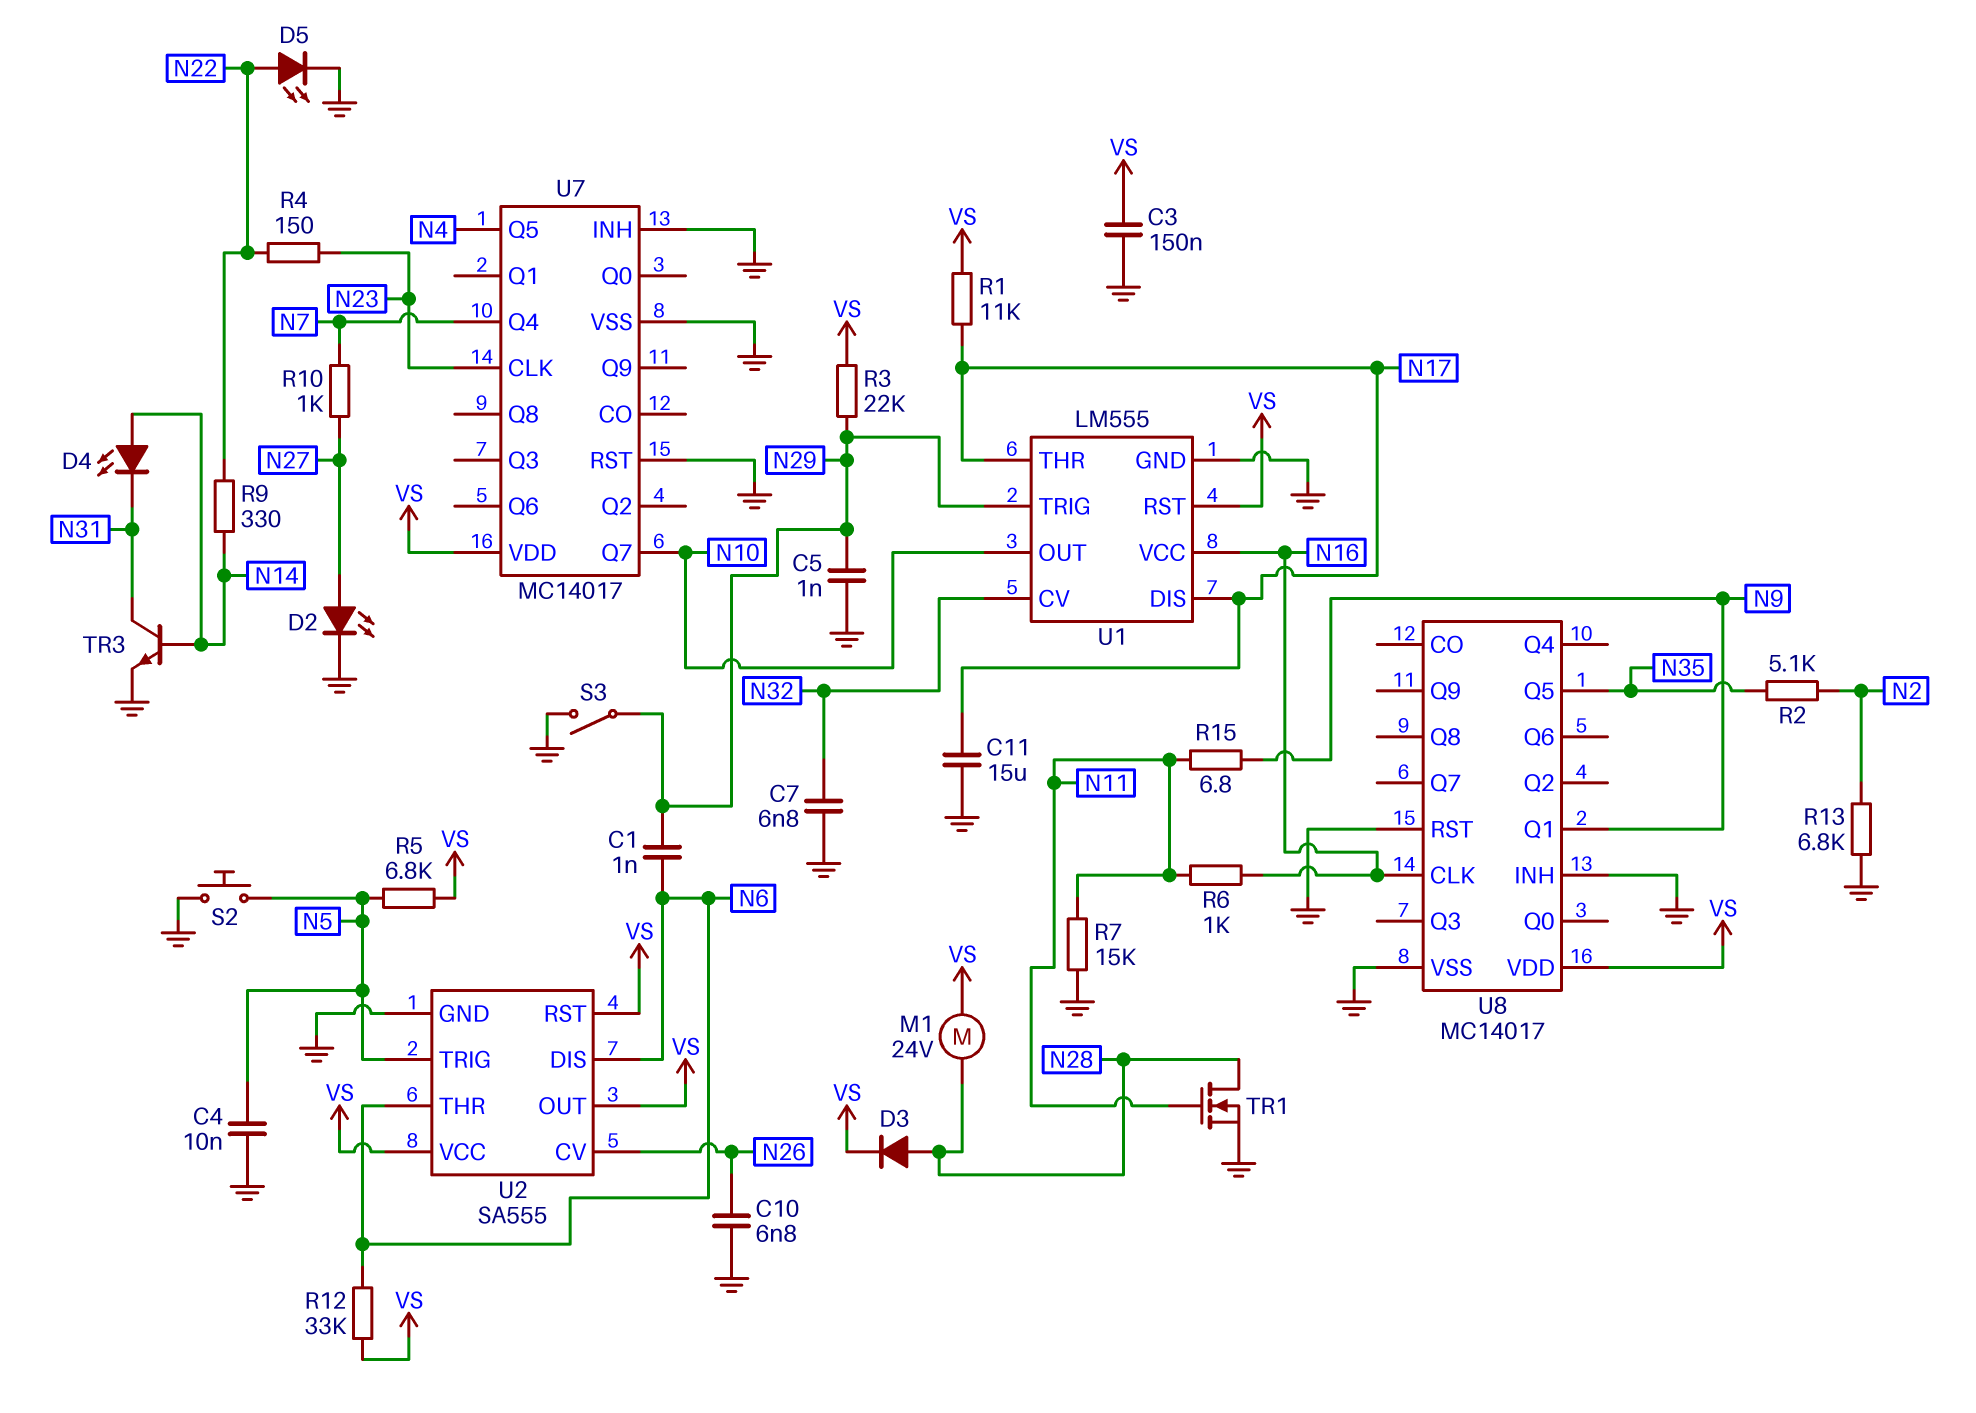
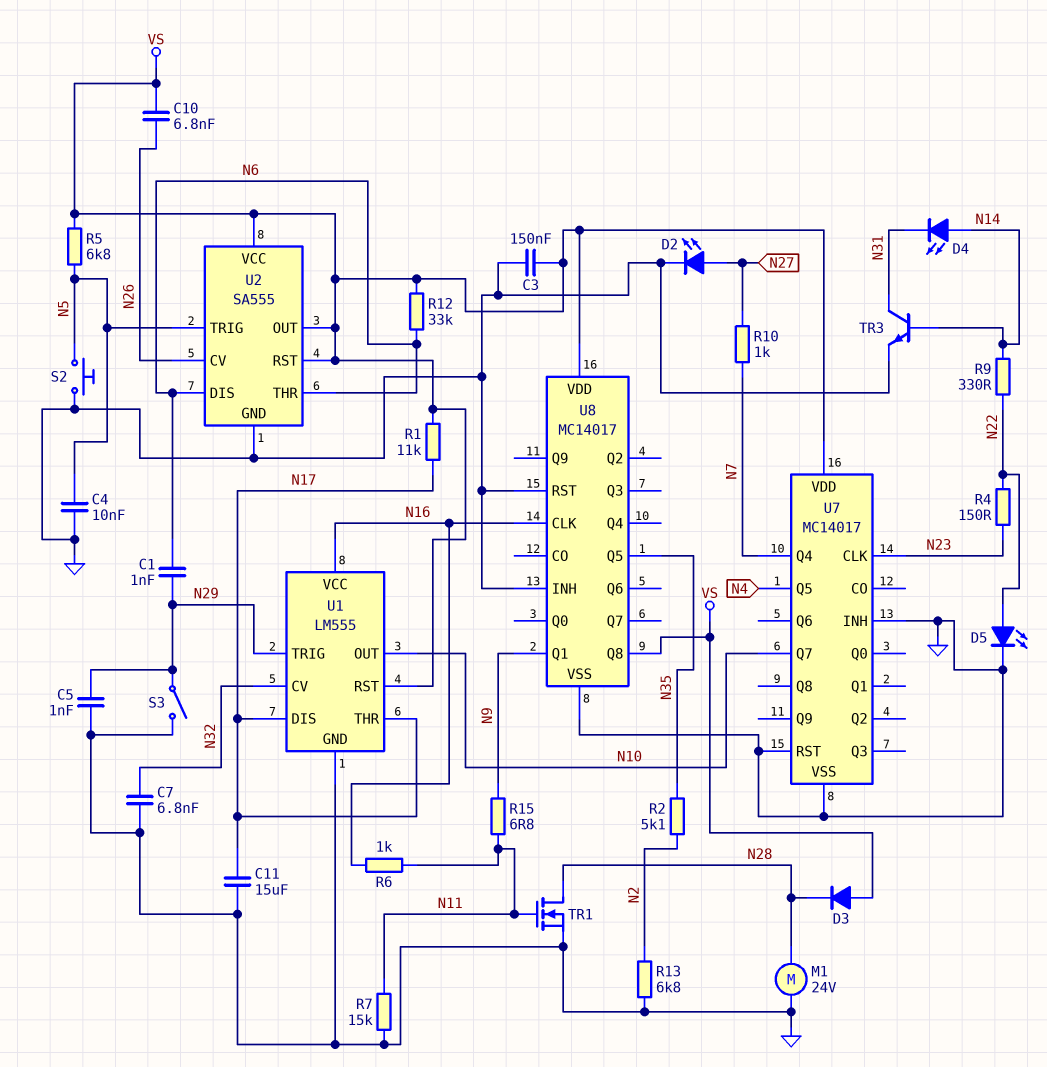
C10: 6.8nF (GND, N26) -> 6.8nF (N26, VS)
D3: diode (A N28, K VS) -> diode (A VS, K N28)
M1: motor 24V (N28, VS) -> motor 24V (GND, N28)
R3: 22k (N29, VS) -> none
U8 pin Q8: none -> VS

